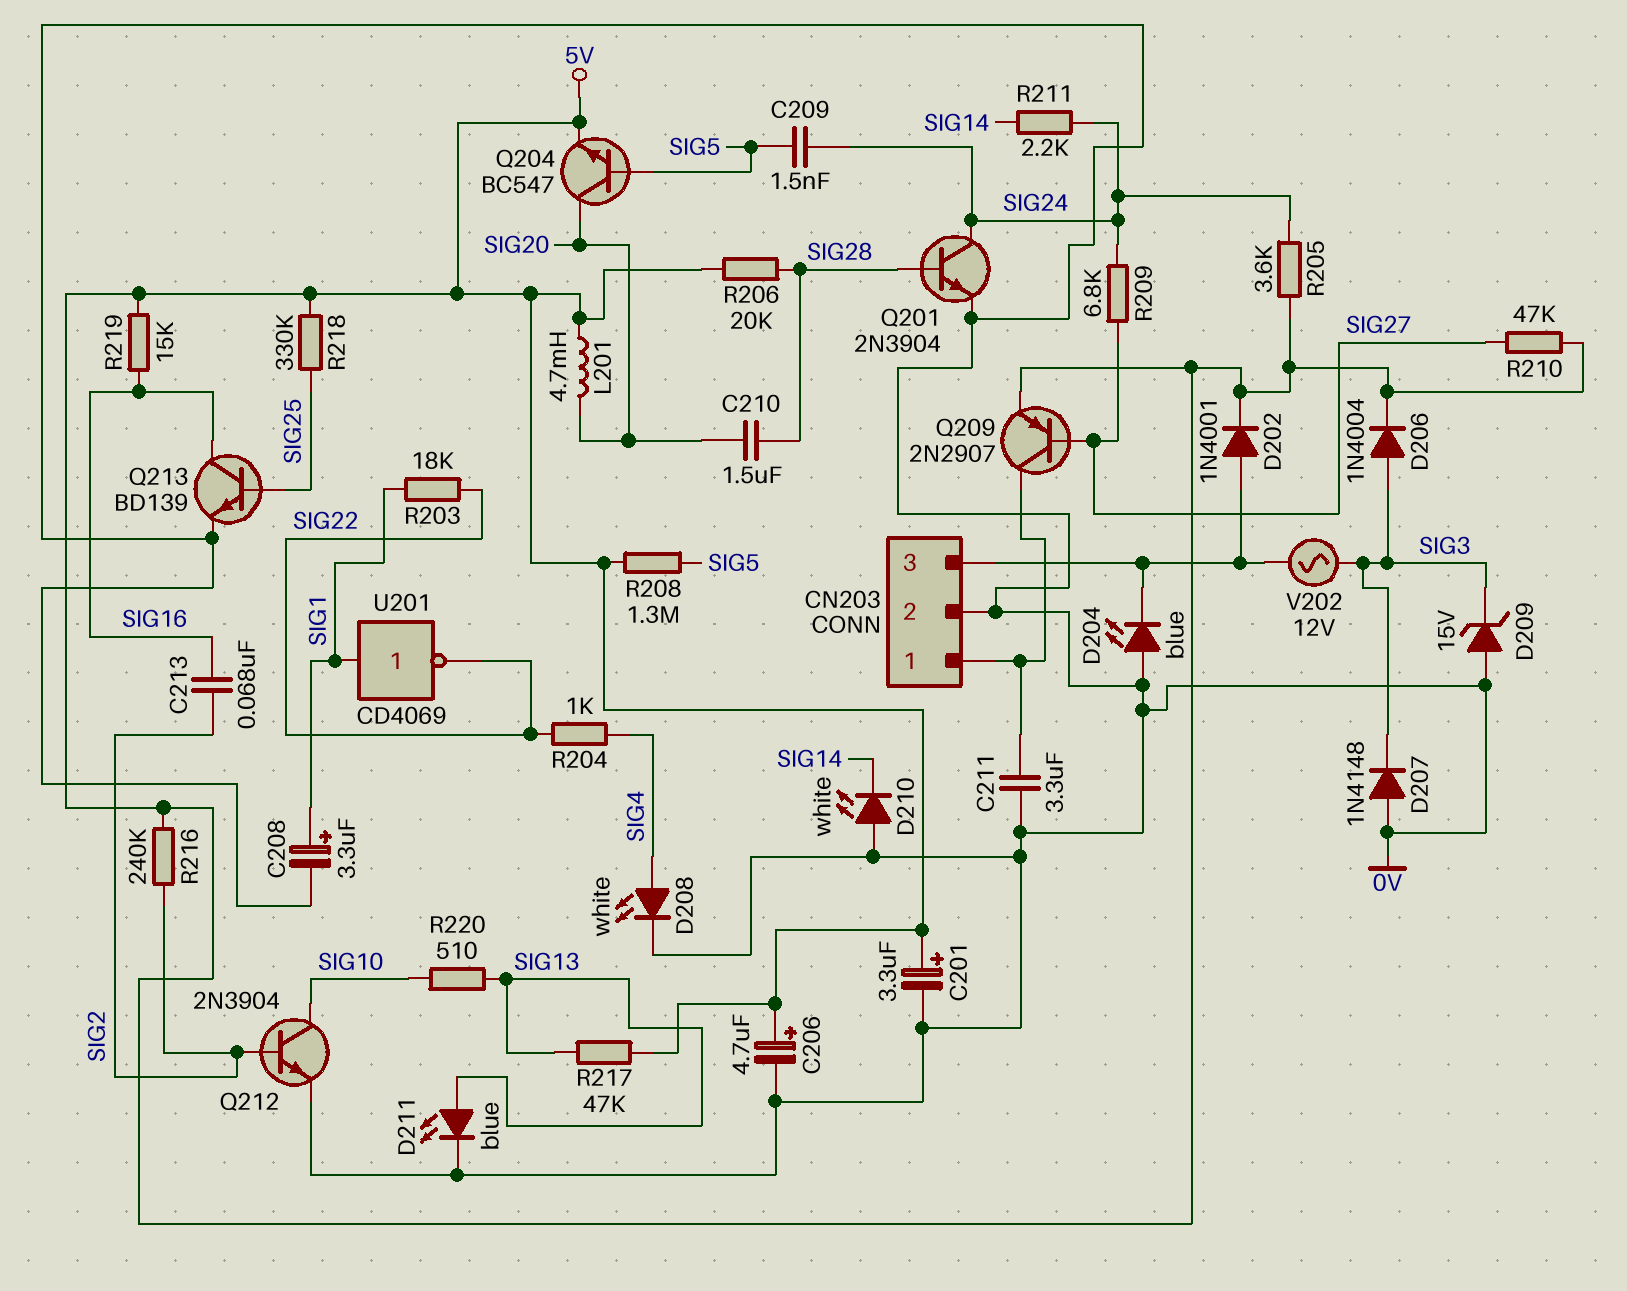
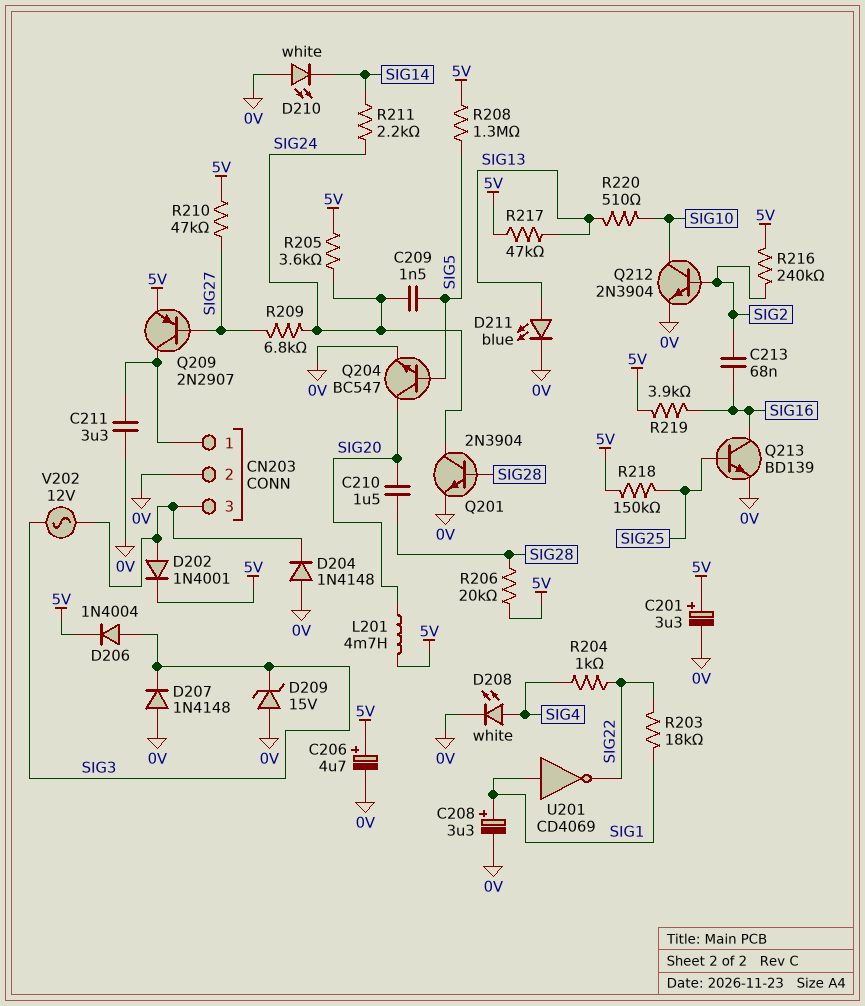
D204: LED blue (A 0V, K CN203/3) -> diode 1N4148 (A 0V, K CN203/3)
Q204: NPN BC547 (B SIG5, C SIG20, E 5V) -> NPN BC547 (B SIG5, C SIG20, E 0V)
R218: 330k (5V, SIG25) -> 150k (5V, SIG25)
R219: 15k (5V, SIG16) -> 3.9k (5V, SIG16)

